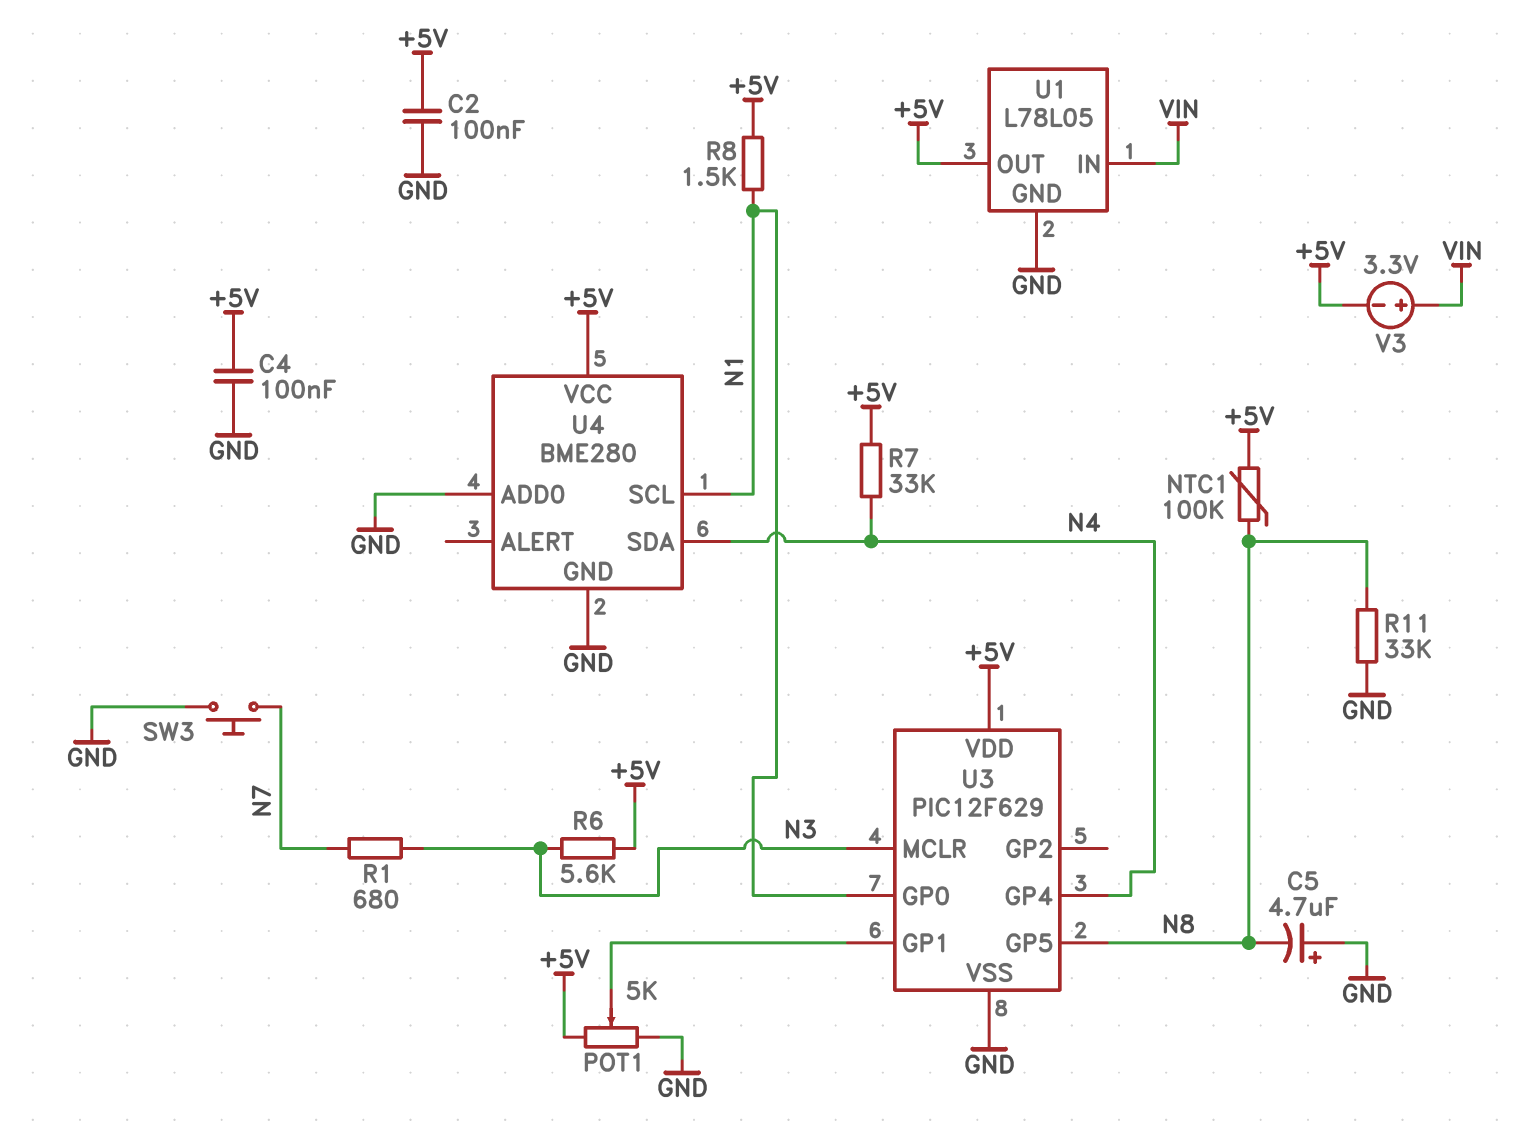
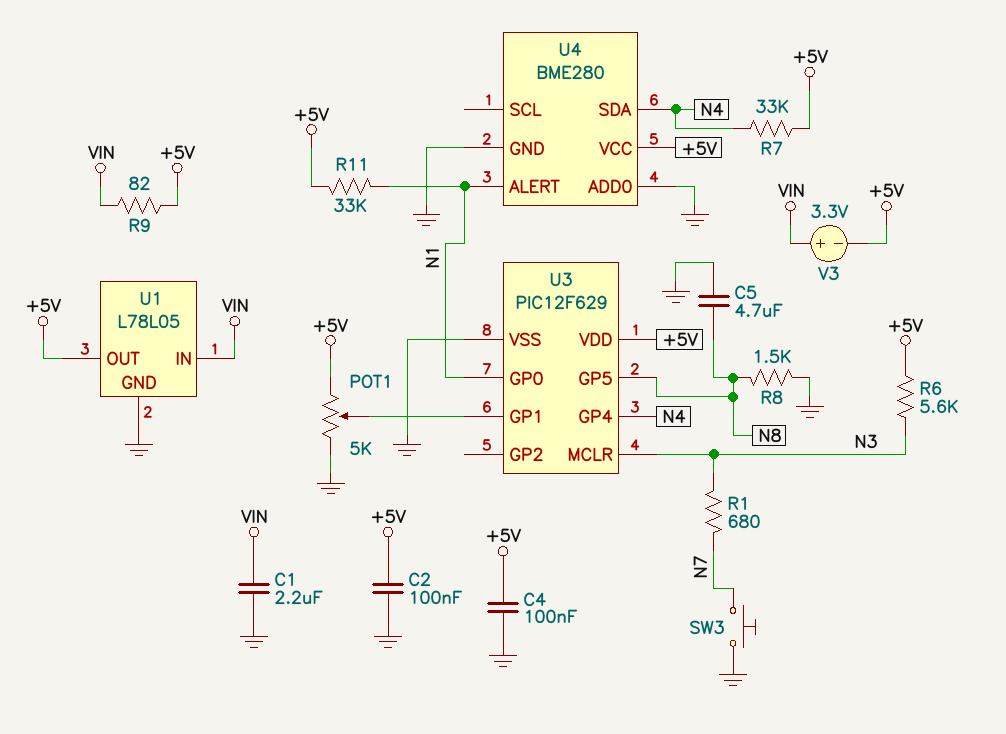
C1: none -> 2.2uF (GND, VIN)
C5: 4.7uF (plus GND, minus N8) -> 4.7uF (GND, N8)
NTC1: 100k (+5V, N8) -> none
R8: 1.5k (+5V, N1) -> 1.5k (GND, N8)
R9: none -> 82 (+5V, VIN)
R11: 33k (GND, N8) -> 33k (+5V, N1)
U4 pin ALERT: none -> N1
U4 pin SCL: N1 -> none

